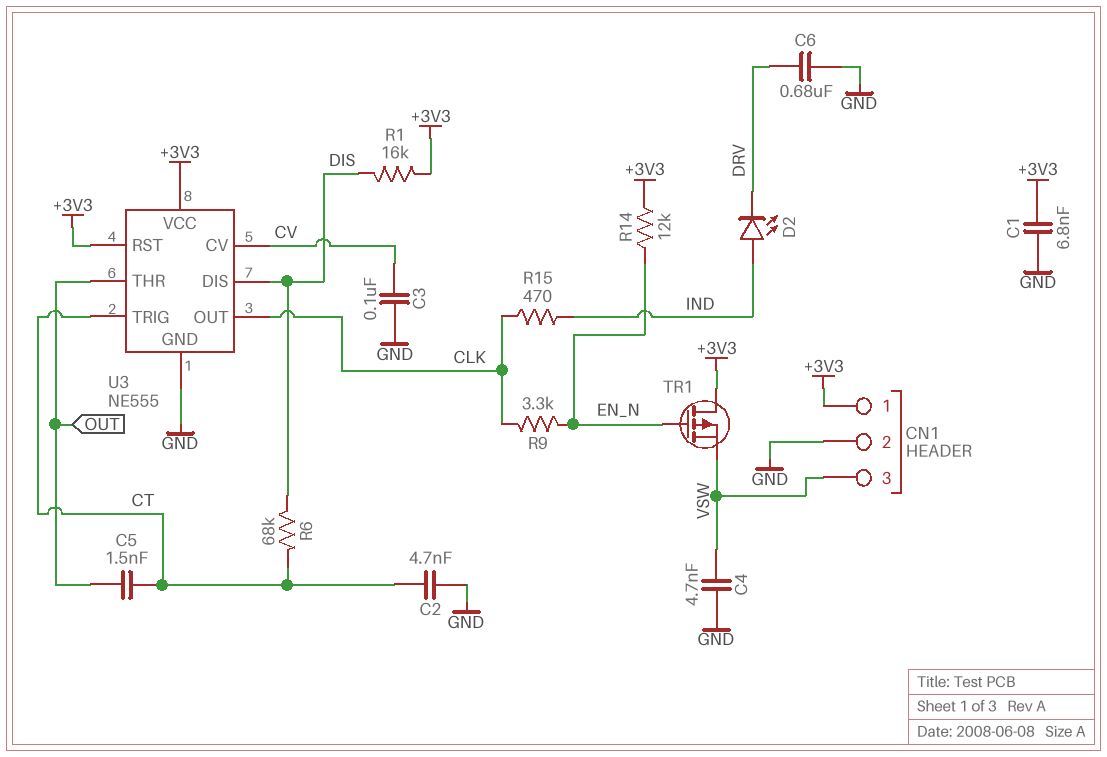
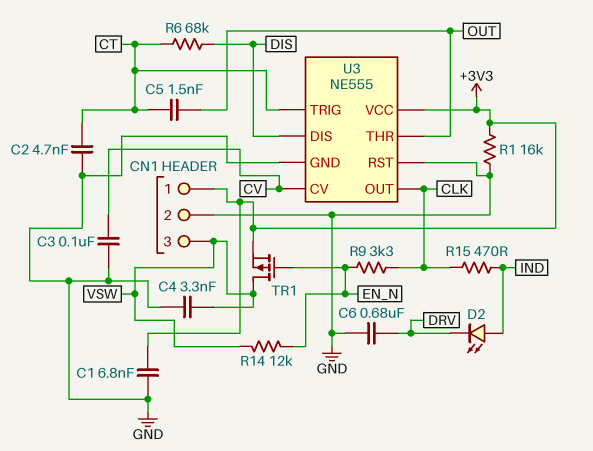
C4: 4.7nF (GND, VSW) -> 3.3nF (GND, VSW)
R1: 16k (+3V3, DIS) -> 16k (+3V3, GND)
R14: 12k (+3V3, EN_N) -> 12k (EN_N, VSW)
TR1: PMOS (G EN_N, D +3V3, S VSW) -> PMOS (G EN_N, D VSW, S +3V3)
U3 pin RST: +3V3 -> GND

